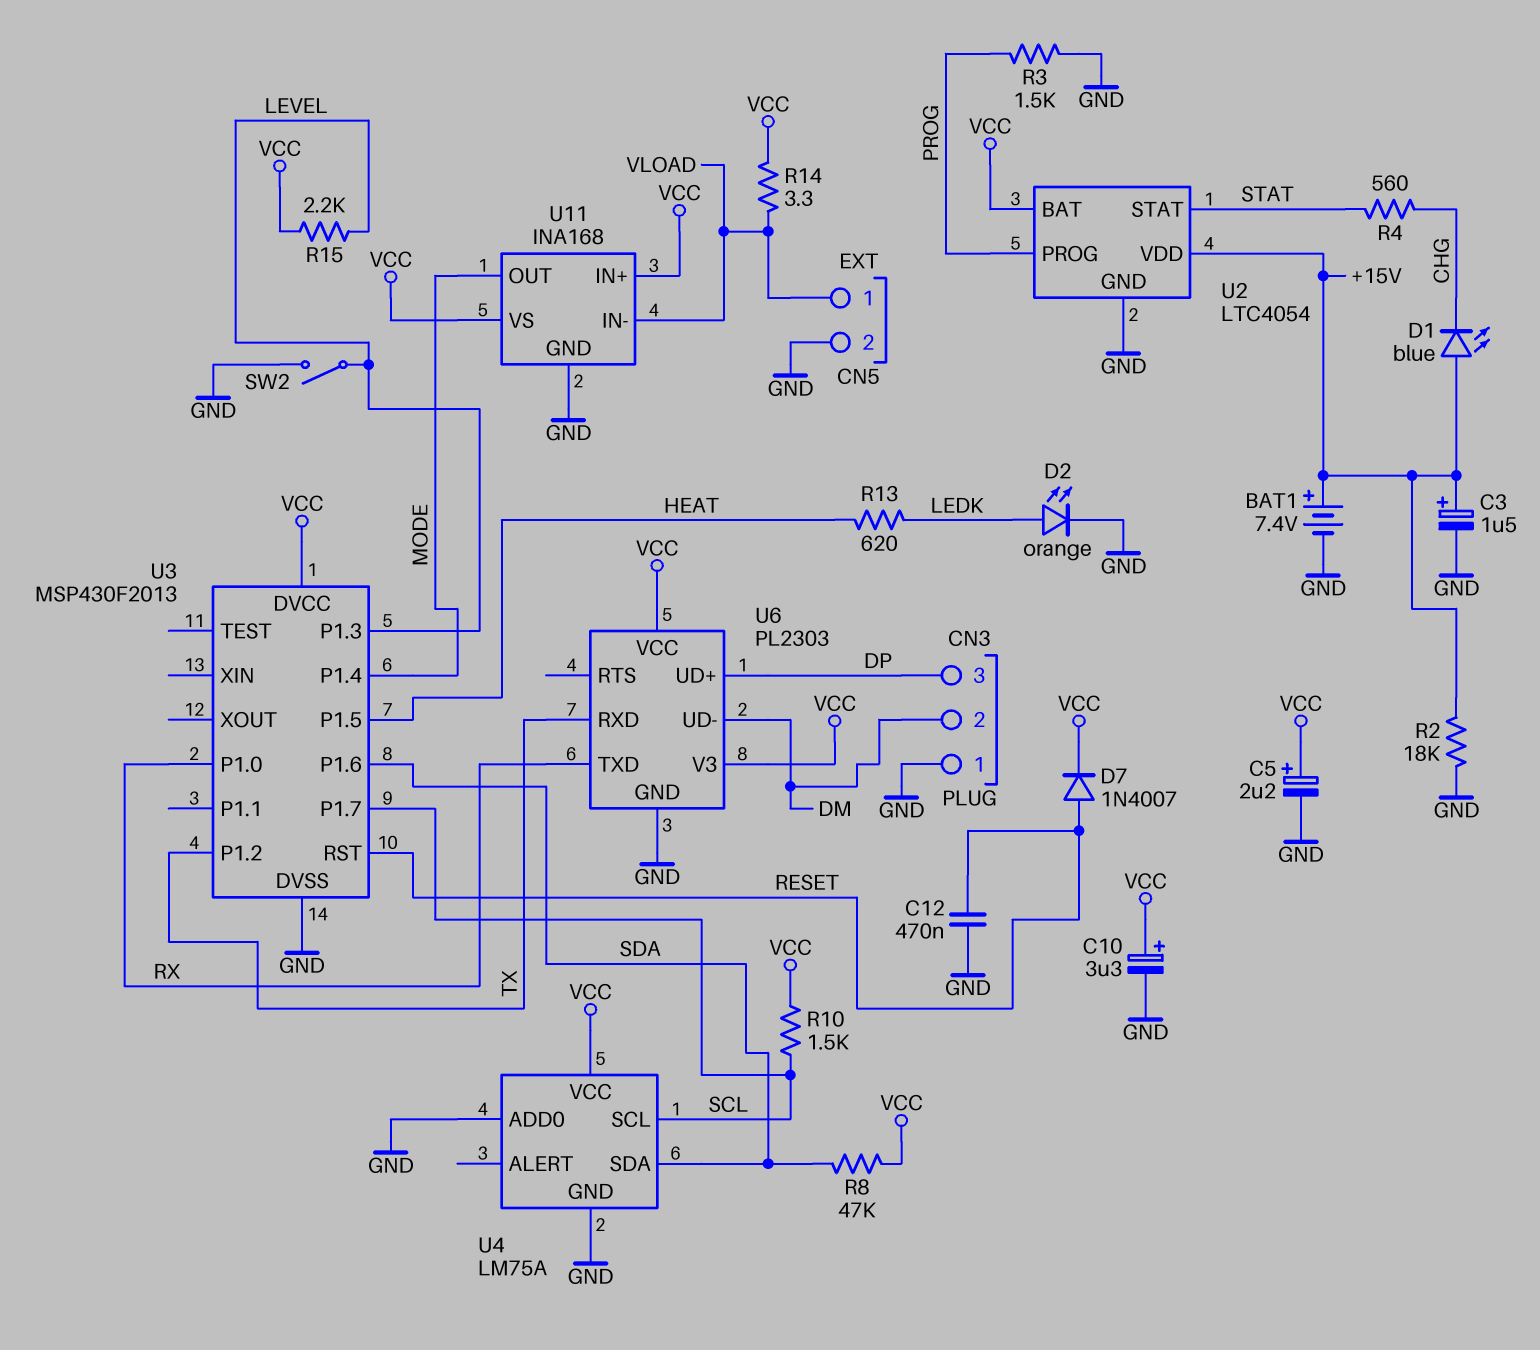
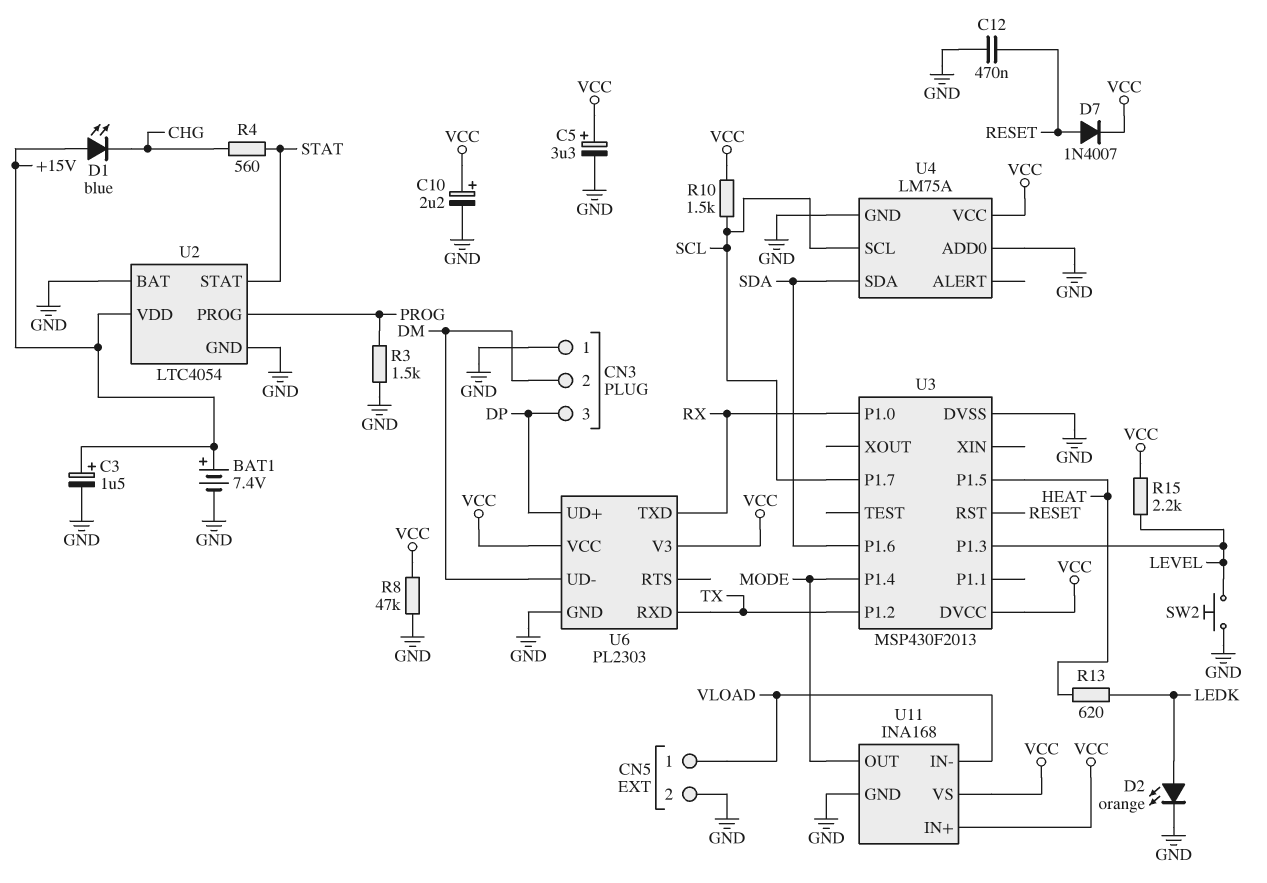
C5: 2.2uF (plus VCC, minus GND) -> 3.3uF (plus VCC, minus GND)
C10: 3.3uF (plus VCC, minus GND) -> 2.2uF (plus VCC, minus GND)
R2: 18k (+15V, GND) -> none
R8: 47k (SDA, VCC) -> 47k (GND, VCC)
R14: 3.3 (VCC, VLOAD) -> none
SW2: switch (GND, LEVEL) -> button (GND, LEVEL)
U2 pin BAT: VCC -> GND

